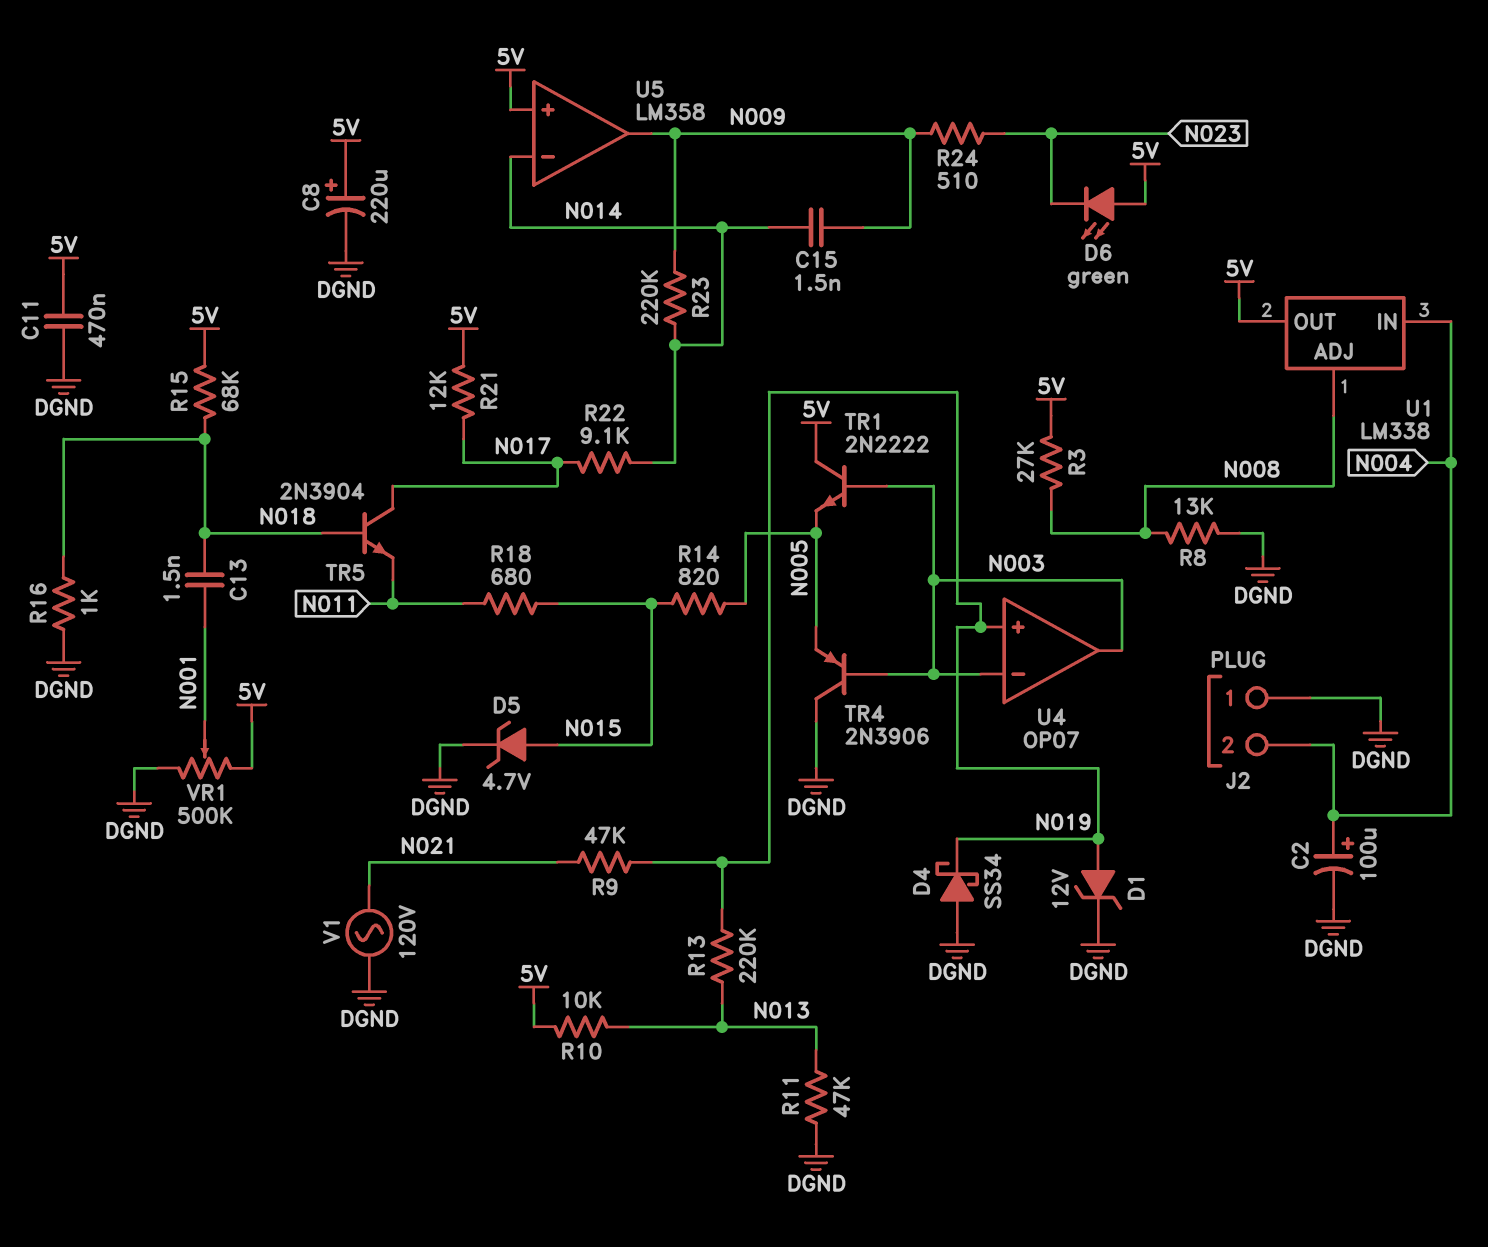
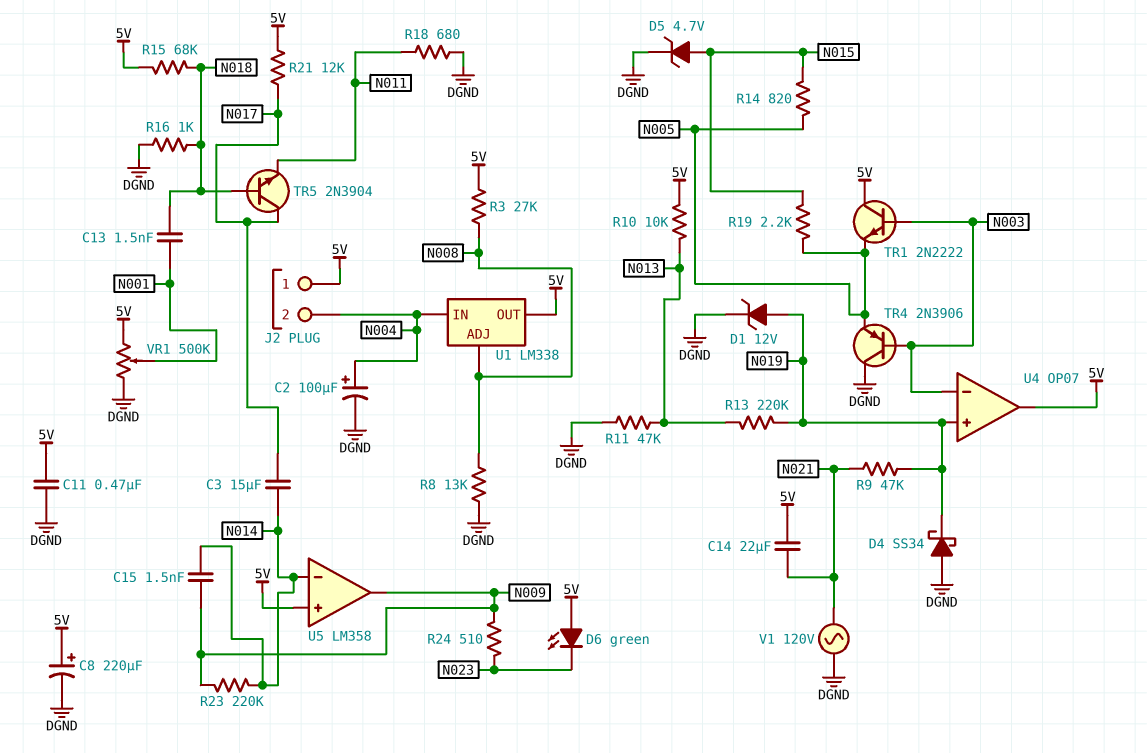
C3: none -> 15uF (N014, N017)
C14: none -> 22uF (5V, N021)
J2 pin 1: DGND -> 5V
R18: 680 (N011, N015) -> 680 (DGND, N011)
R19: none -> 2.2k (N005, N015)
R22: 9.1k (N014, N017) -> none
U4 pin out: N003 -> 5V

